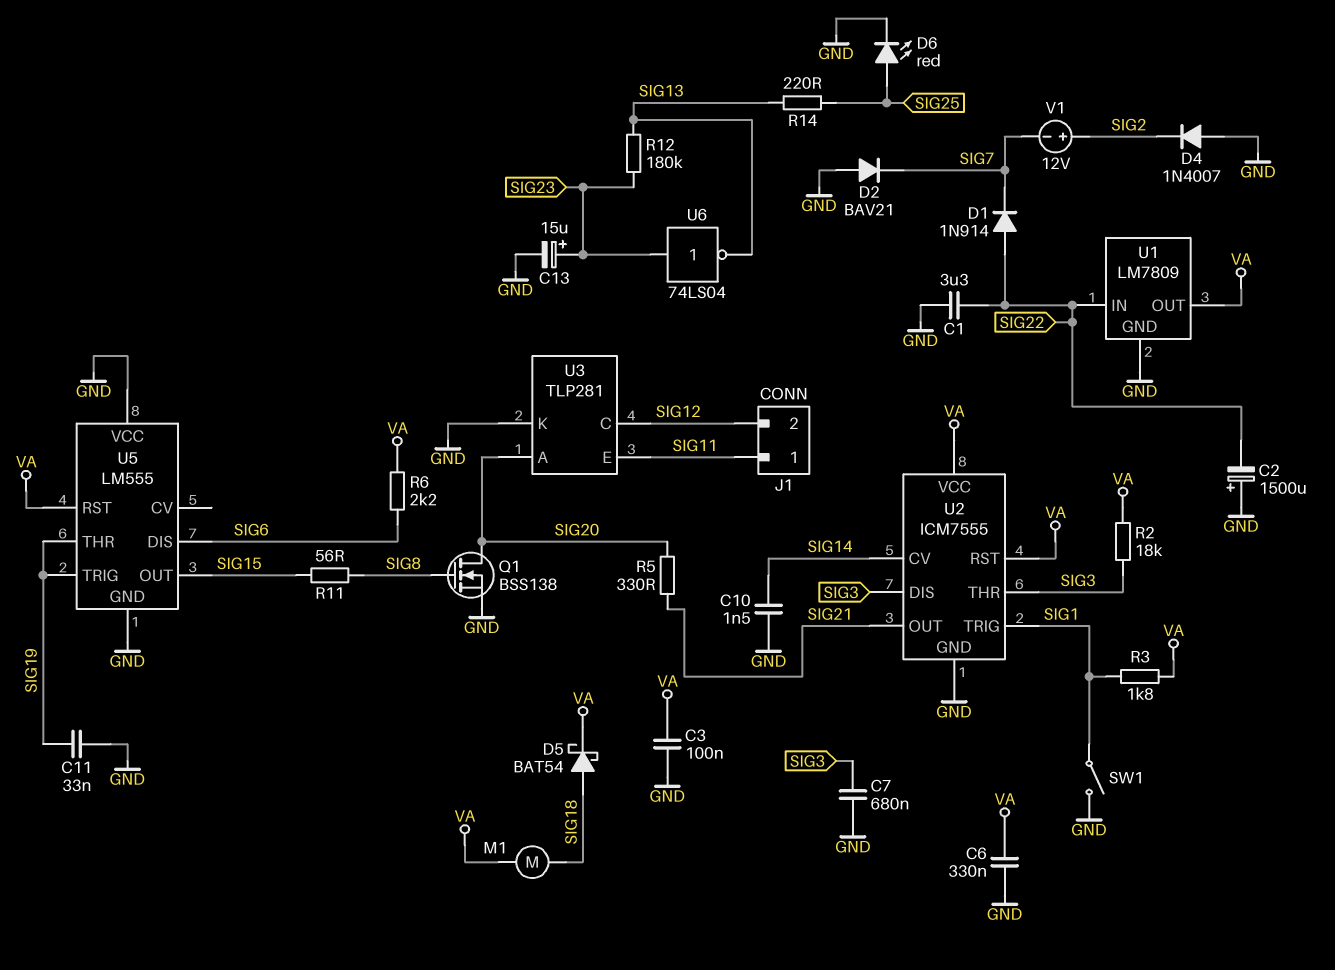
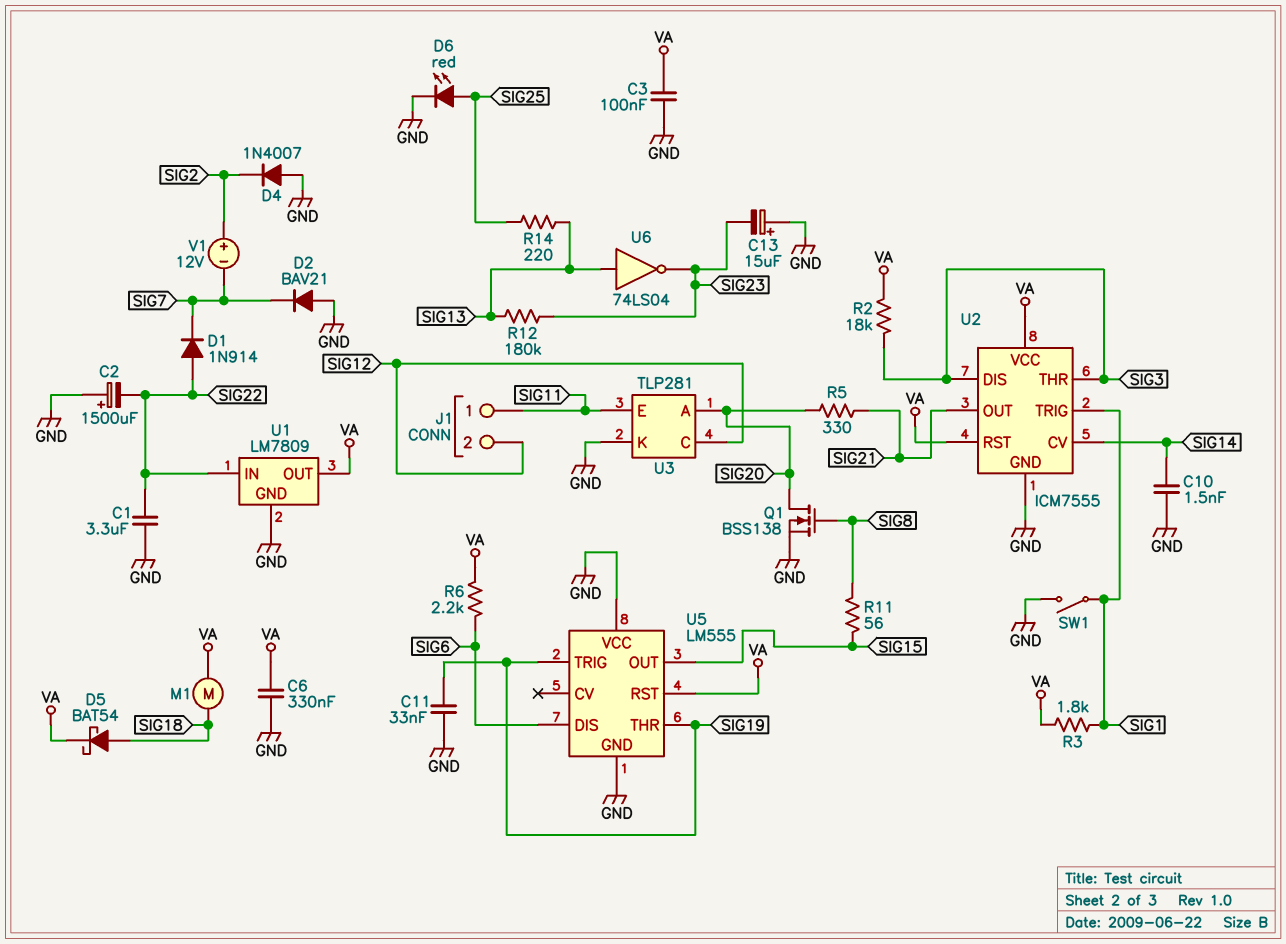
C7: 680nF (GND, SIG3) -> none
C13: 15uF (plus SIG23, minus GND) -> 15uF (plus GND, minus SIG23)
U6: NOT 74LS04 (in SIG23, out SIG13) -> NOT 74LS04 (in SIG13, out SIG23)

